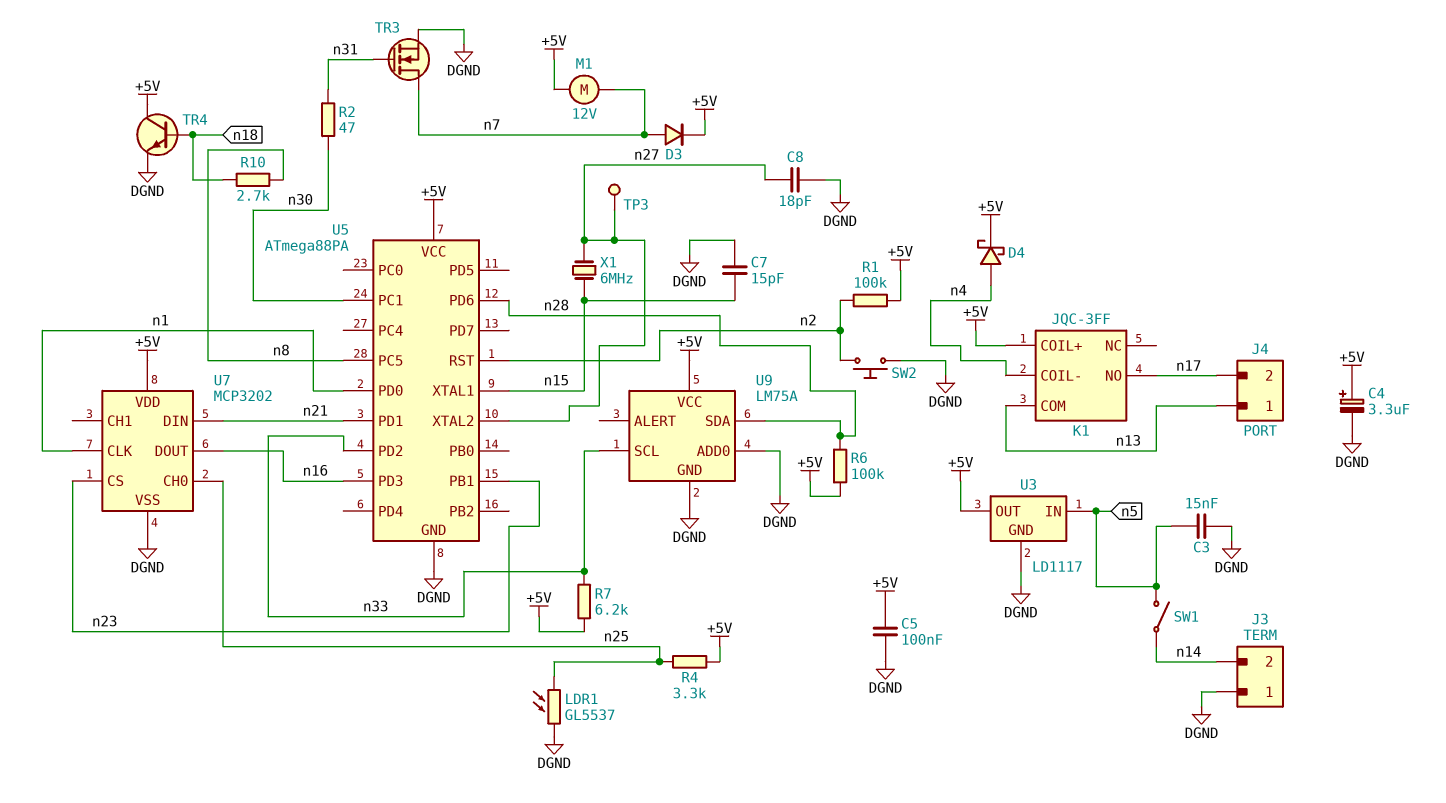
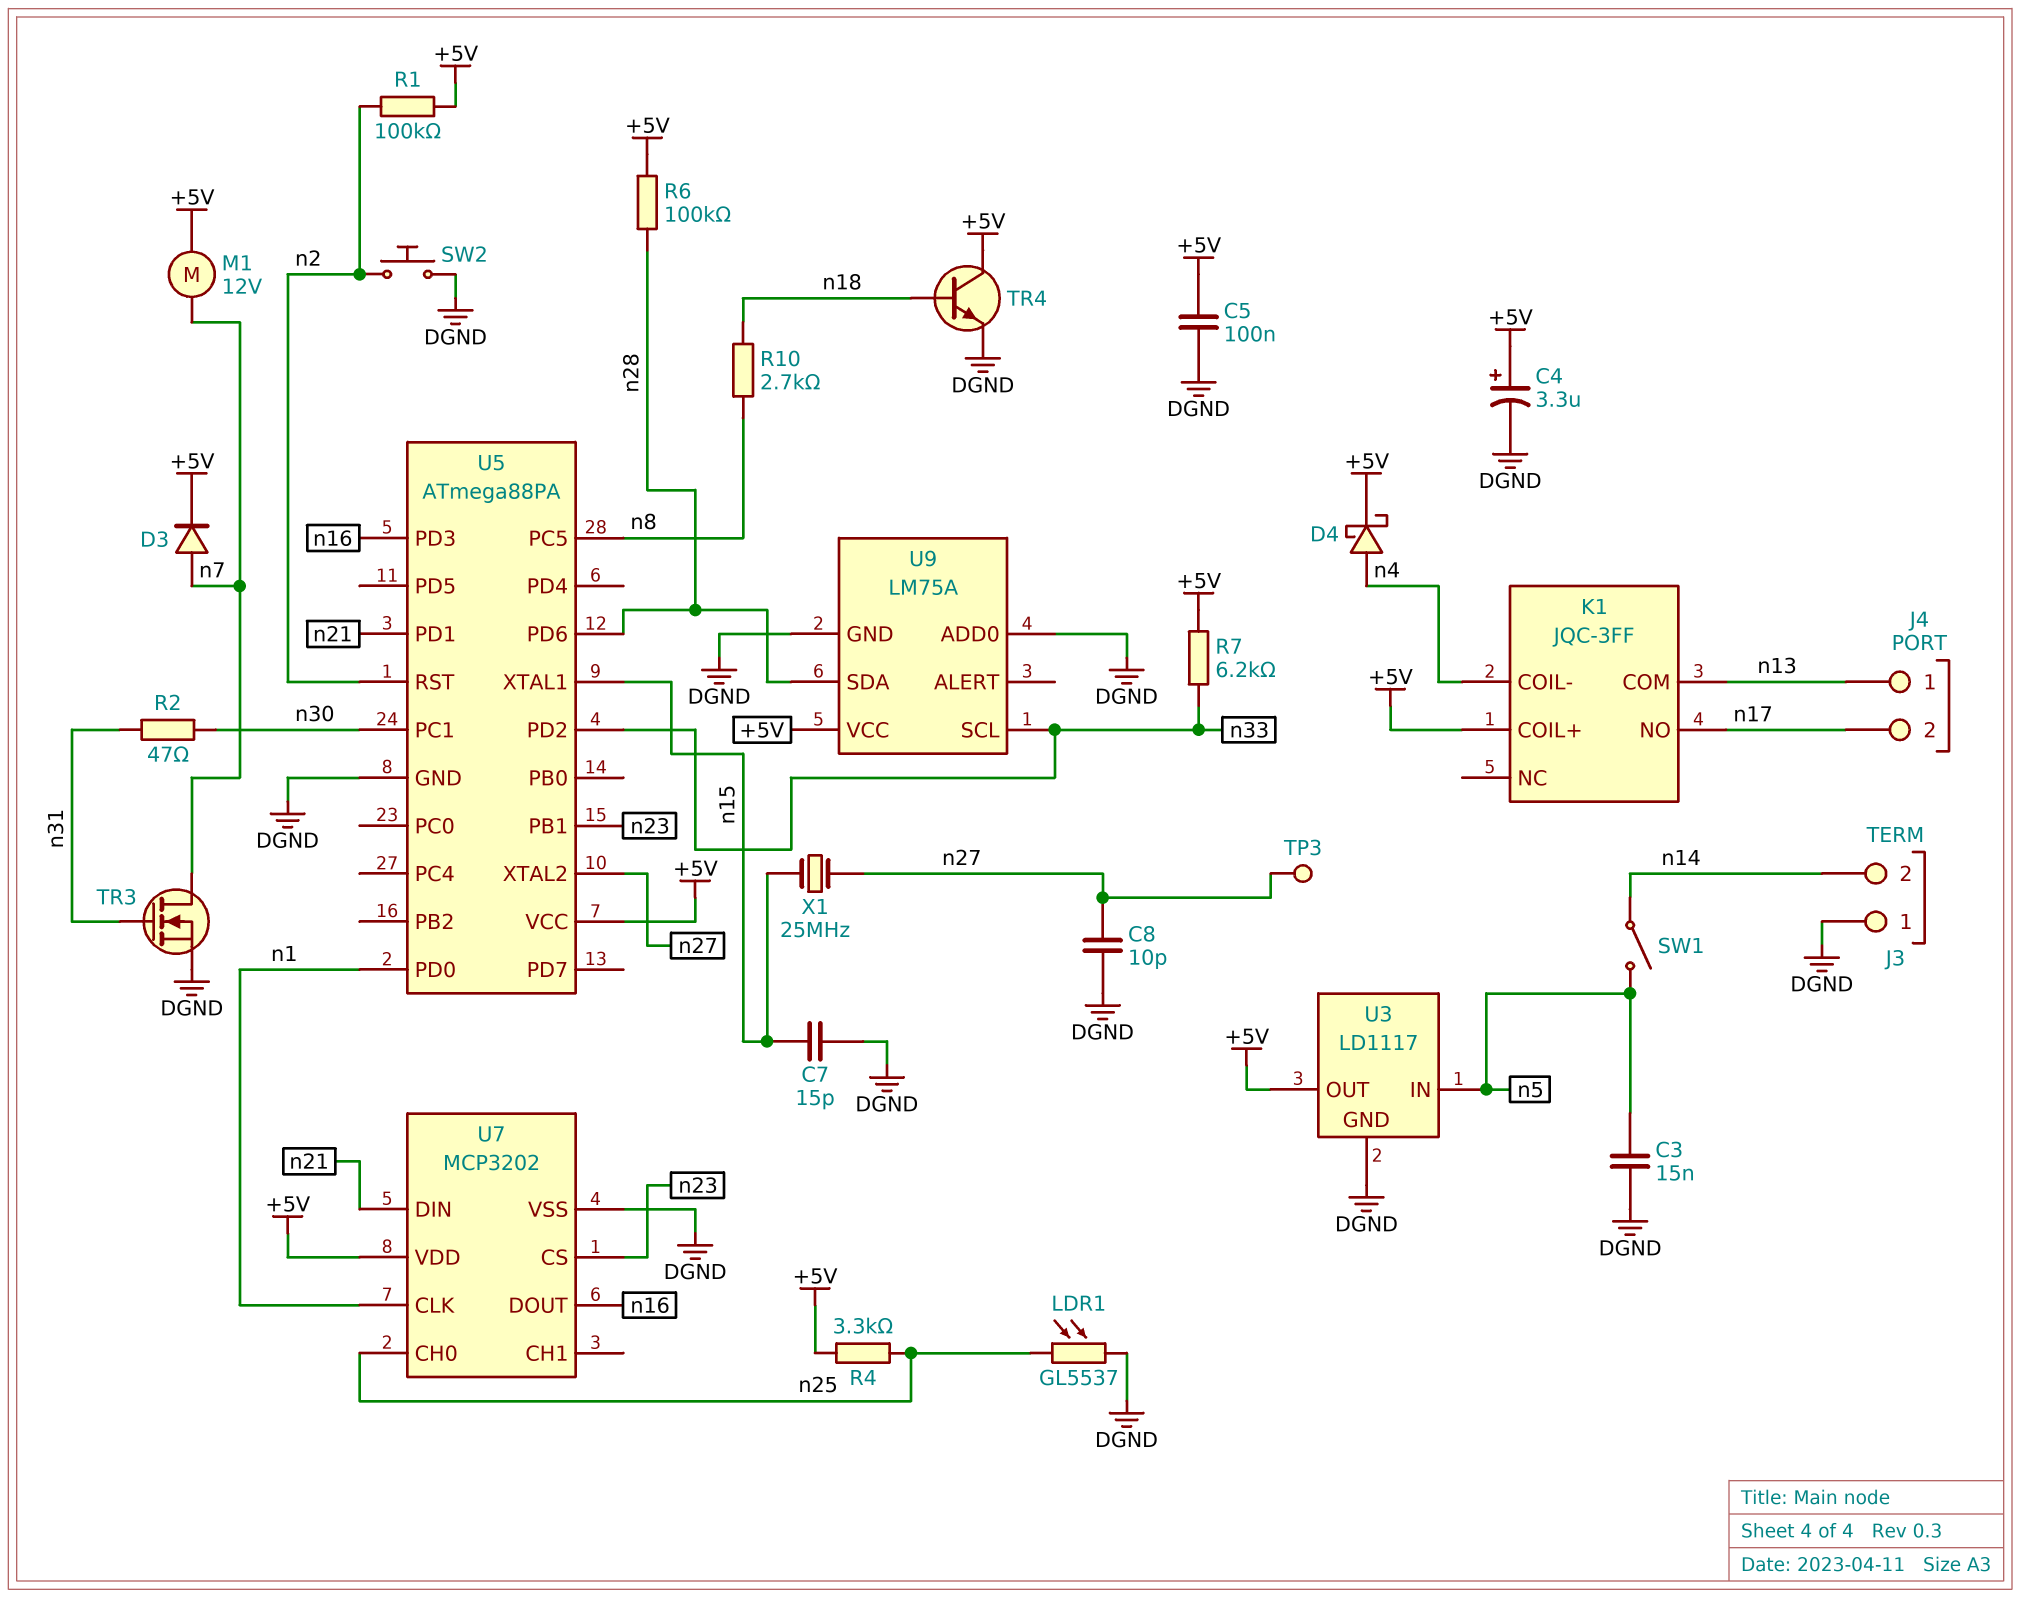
C8: 18pF (DGND, n27) -> 10pF (DGND, n27)
X1: 6MHz (n15, n27) -> 25MHz (n15, n27)

